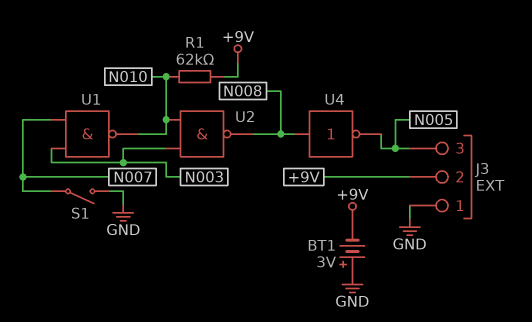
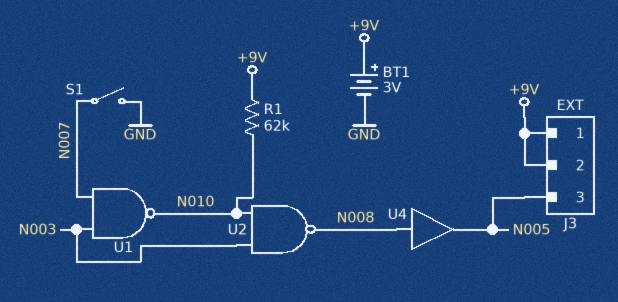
BT1: 3V (plus GND, minus +9V) -> 3V (plus +9V, minus GND)
J3 pin 1: GND -> +9V
U4: NOT (in N008, out N005) -> buffer (in N008, out N005)

